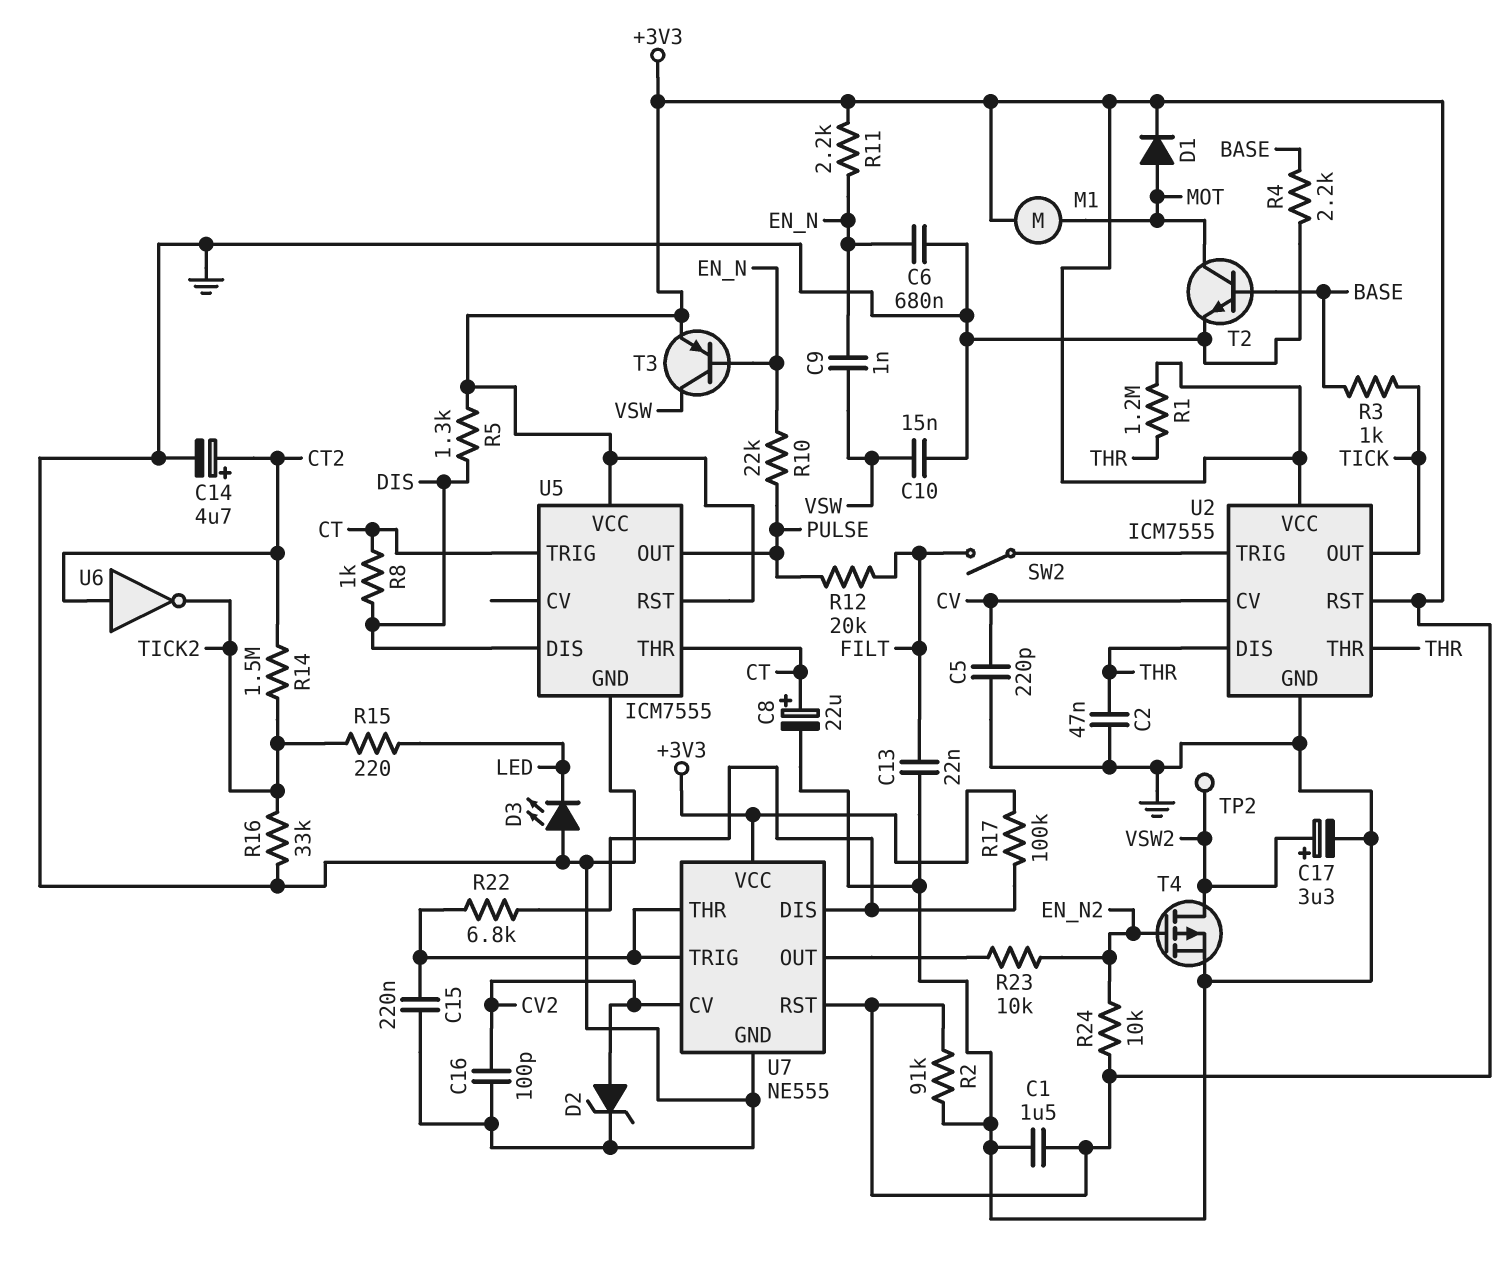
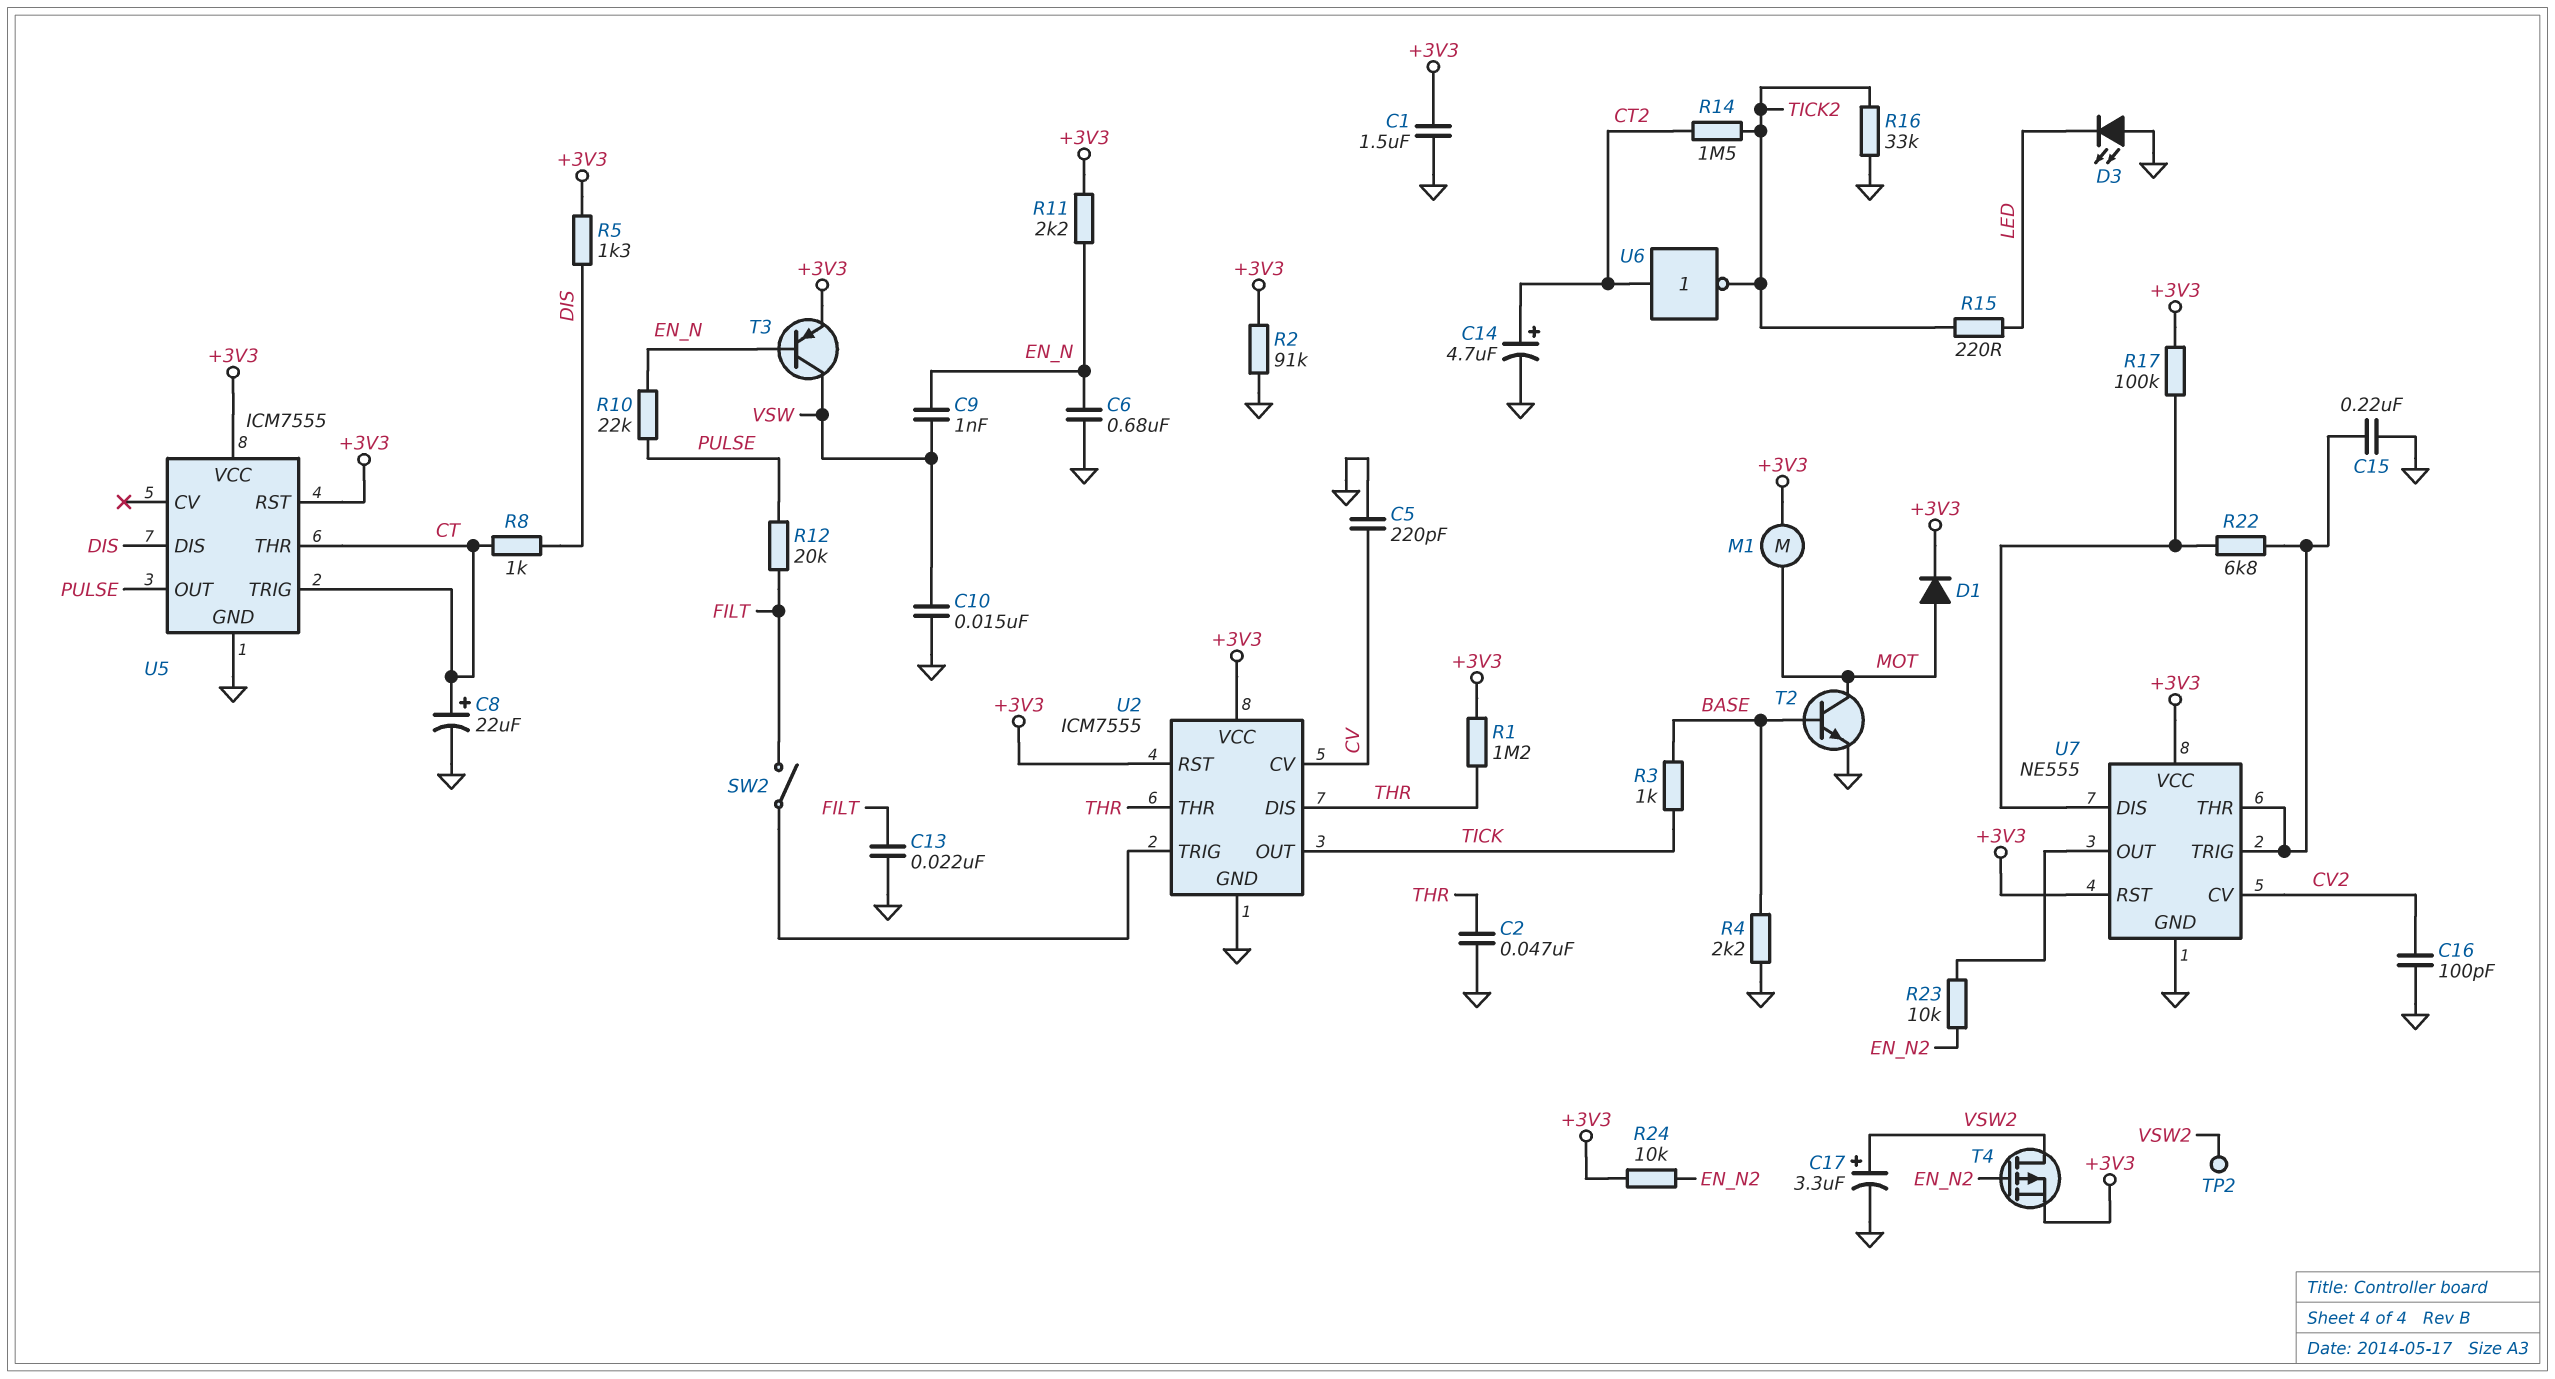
D2: zener (A CV2, K GND) -> none
T4: PMOS (G EN_N2, D VSW2, S GND) -> PMOS (G EN_N2, D VSW2, S +3V3)

